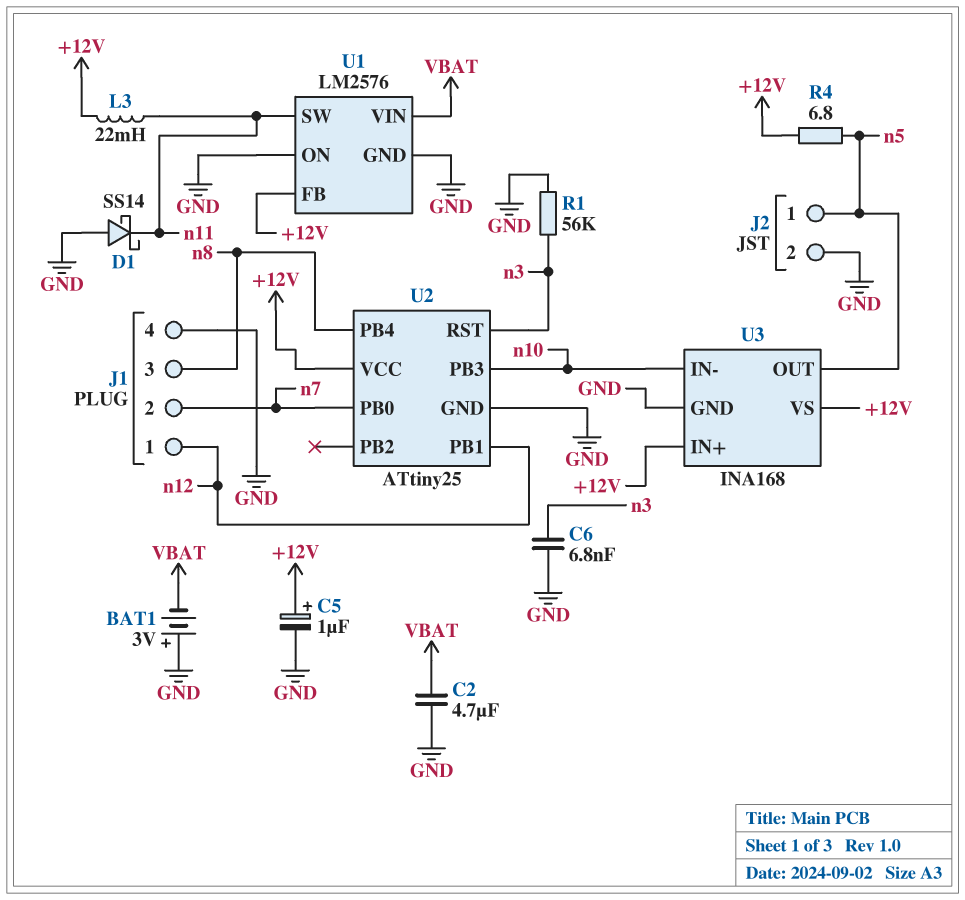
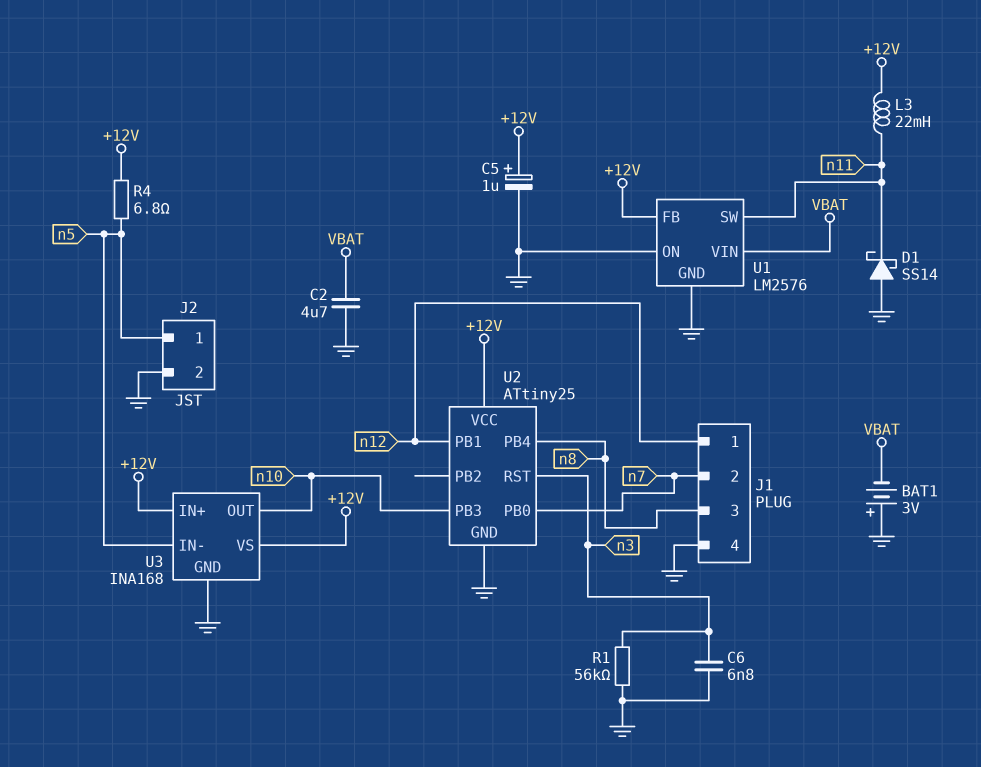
U3 pin IN-: n10 -> n5
U3 pin OUT: n5 -> n10

